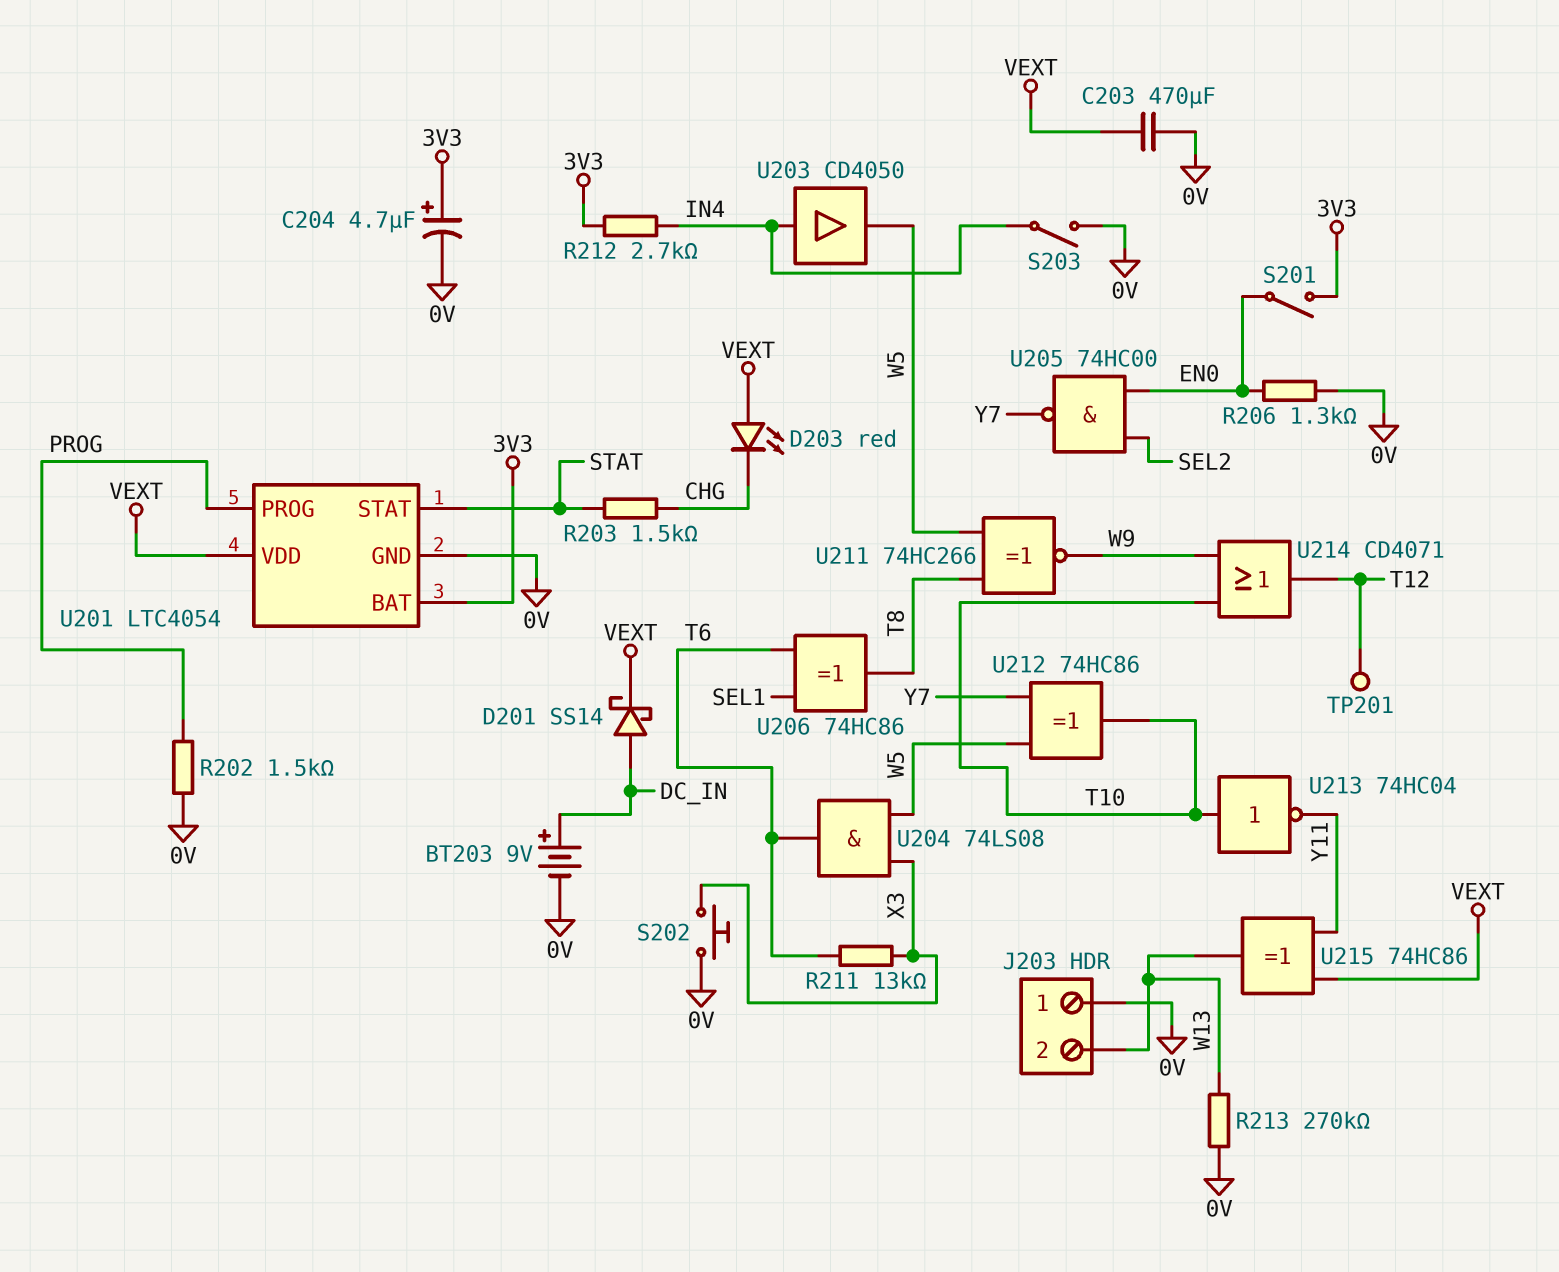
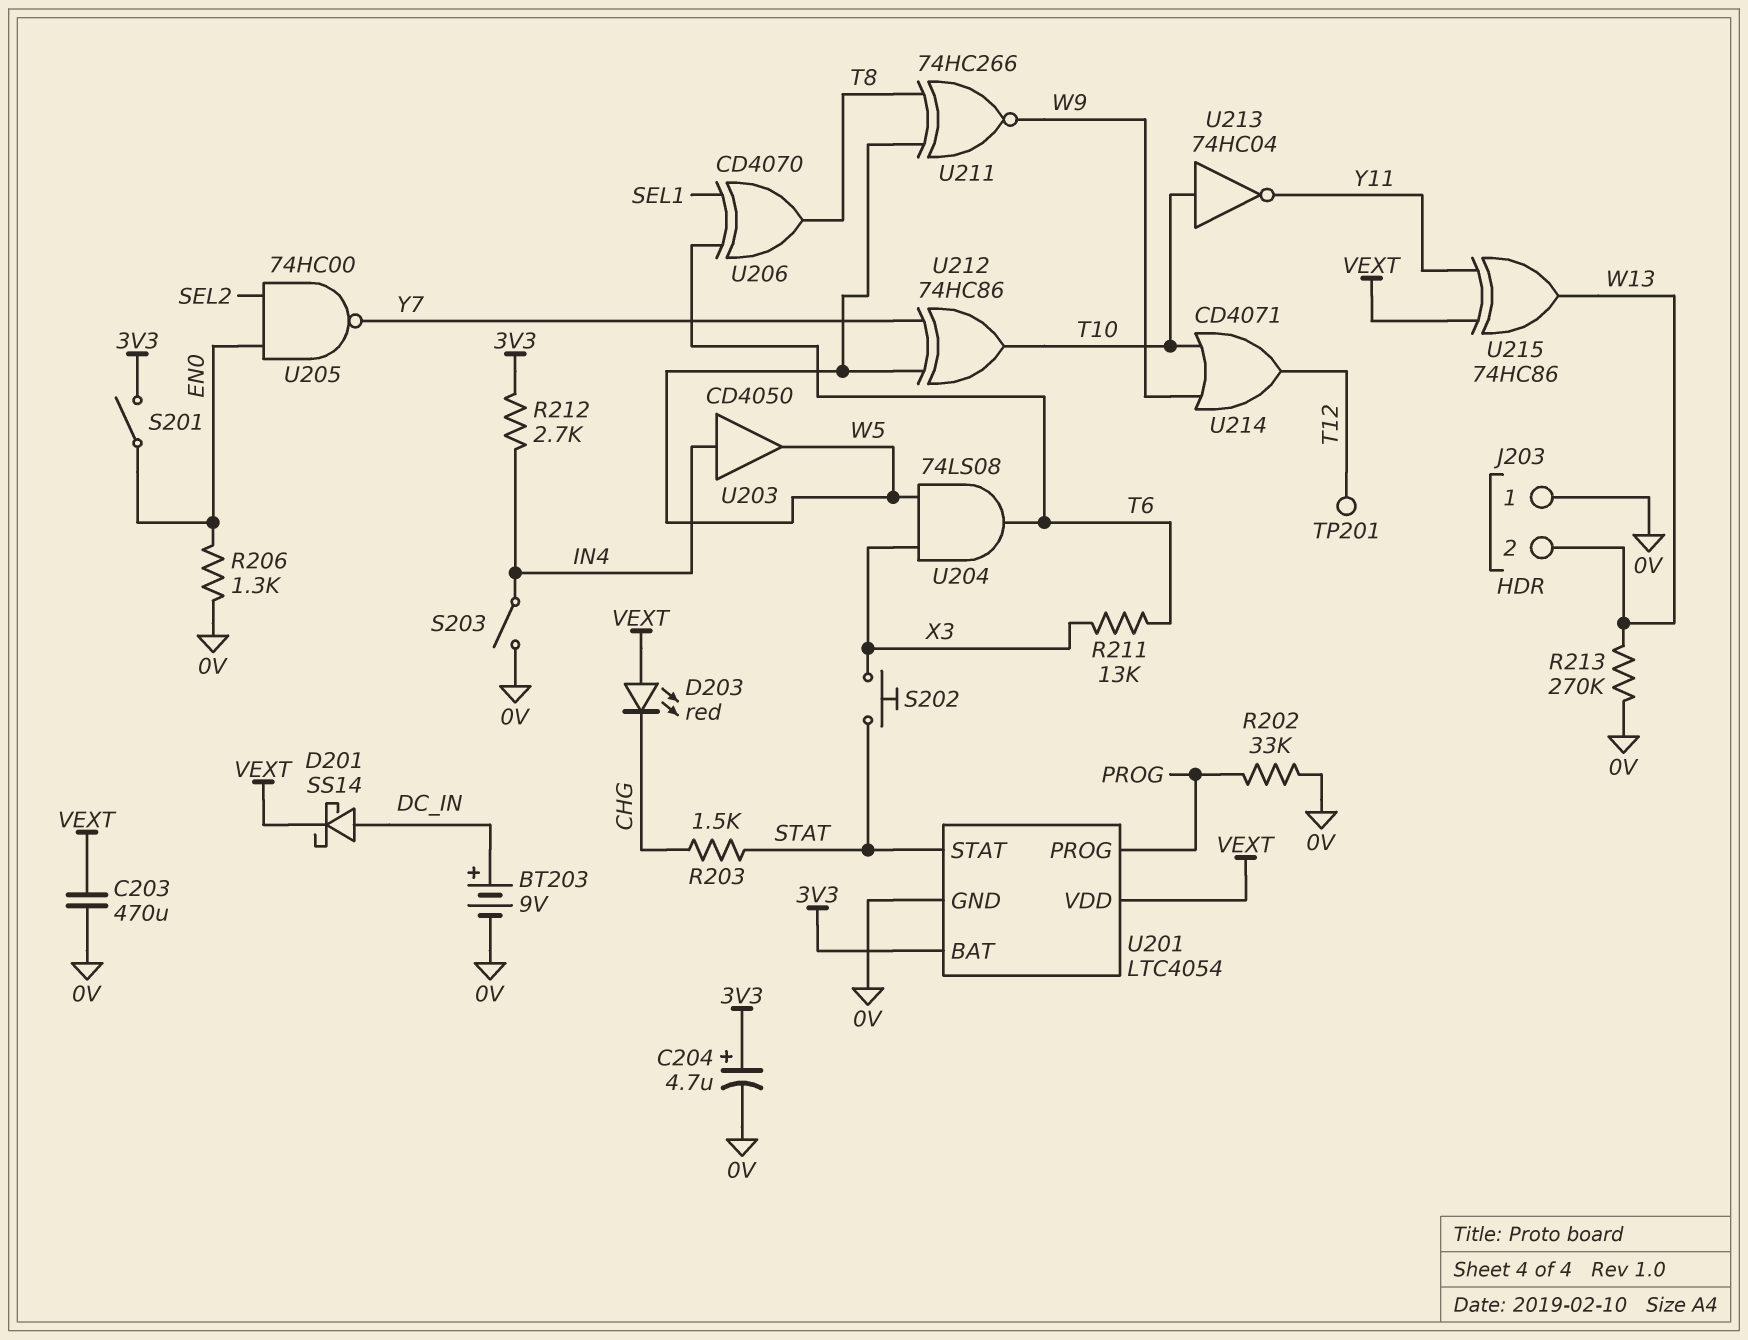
R202: 1.5k (0V, PROG) -> 33k (0V, PROG)
S202: button (0V, X3) -> button (STAT, X3)
U206: XOR 74HC86 (in SEL1, in T6, out T8) -> XOR CD4070 (in SEL1, in T6, out T8)

